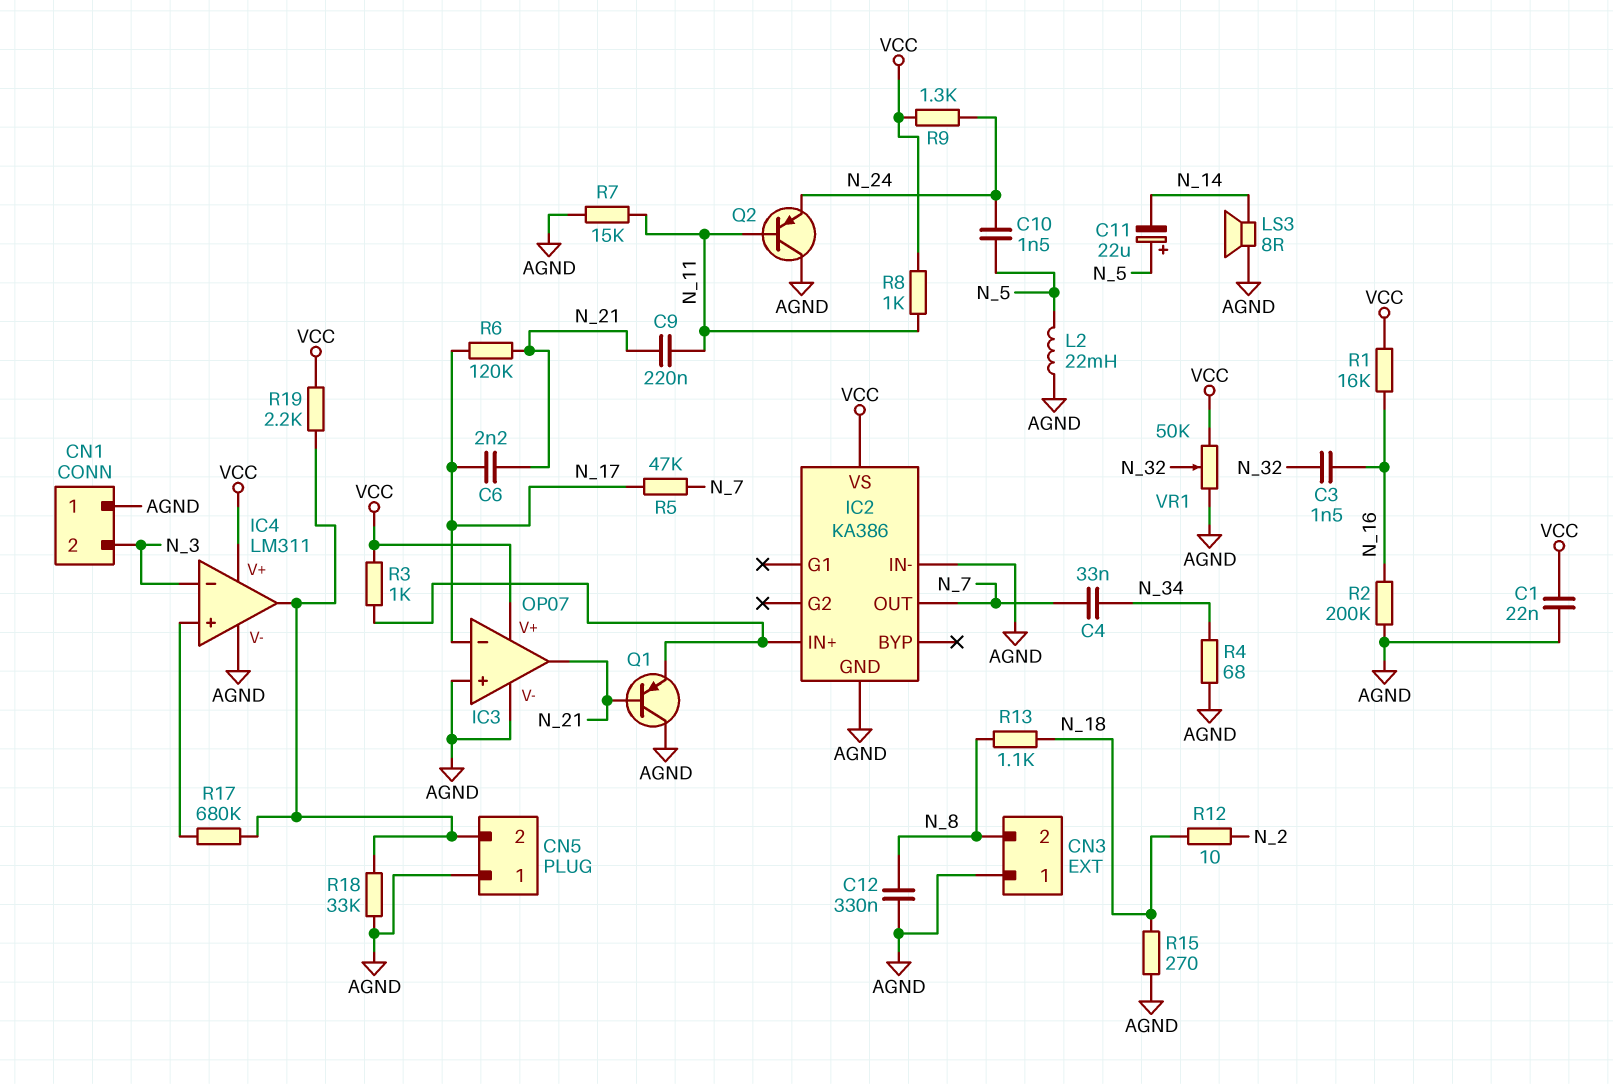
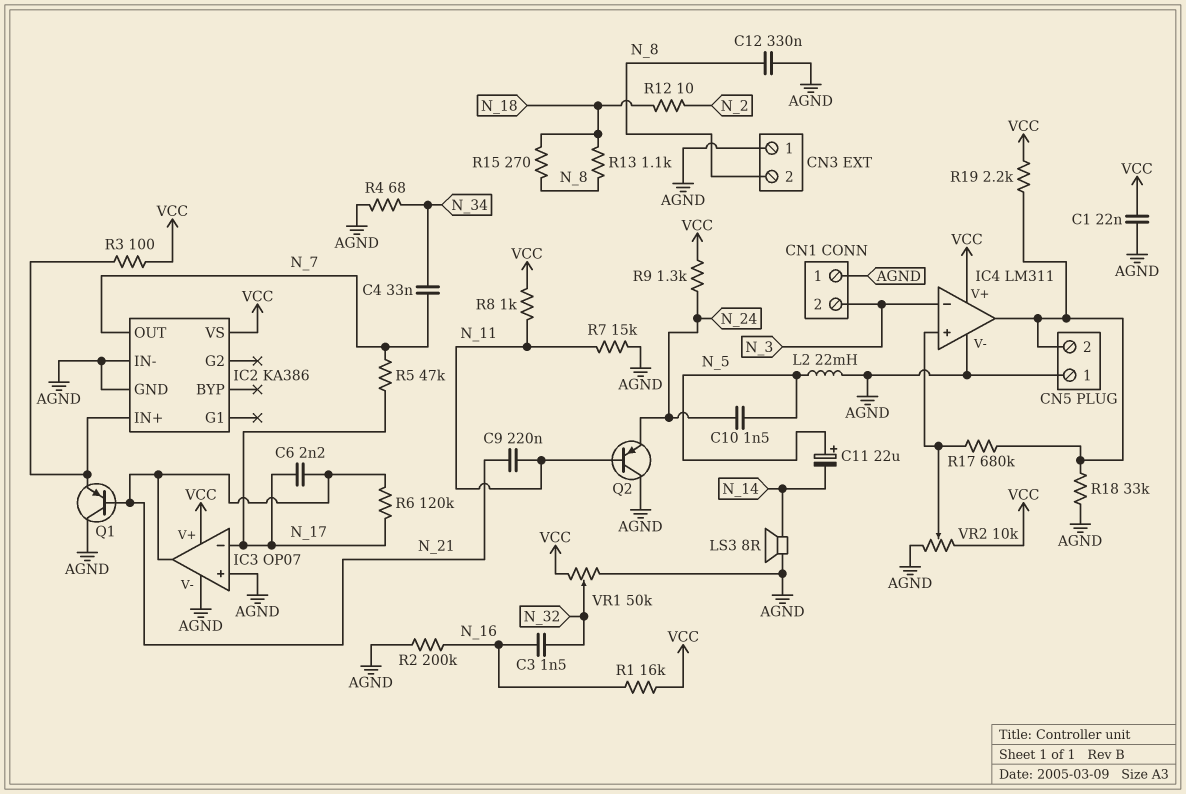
R3: 1k (IC2/IN+, VCC) -> 100 (IC2/IN+, VCC)
R15: 270 (AGND, N_18) -> 270 (N_8, N_18)
VR2: none -> 10k (AGND, VCC, wiper IC4/in+)

